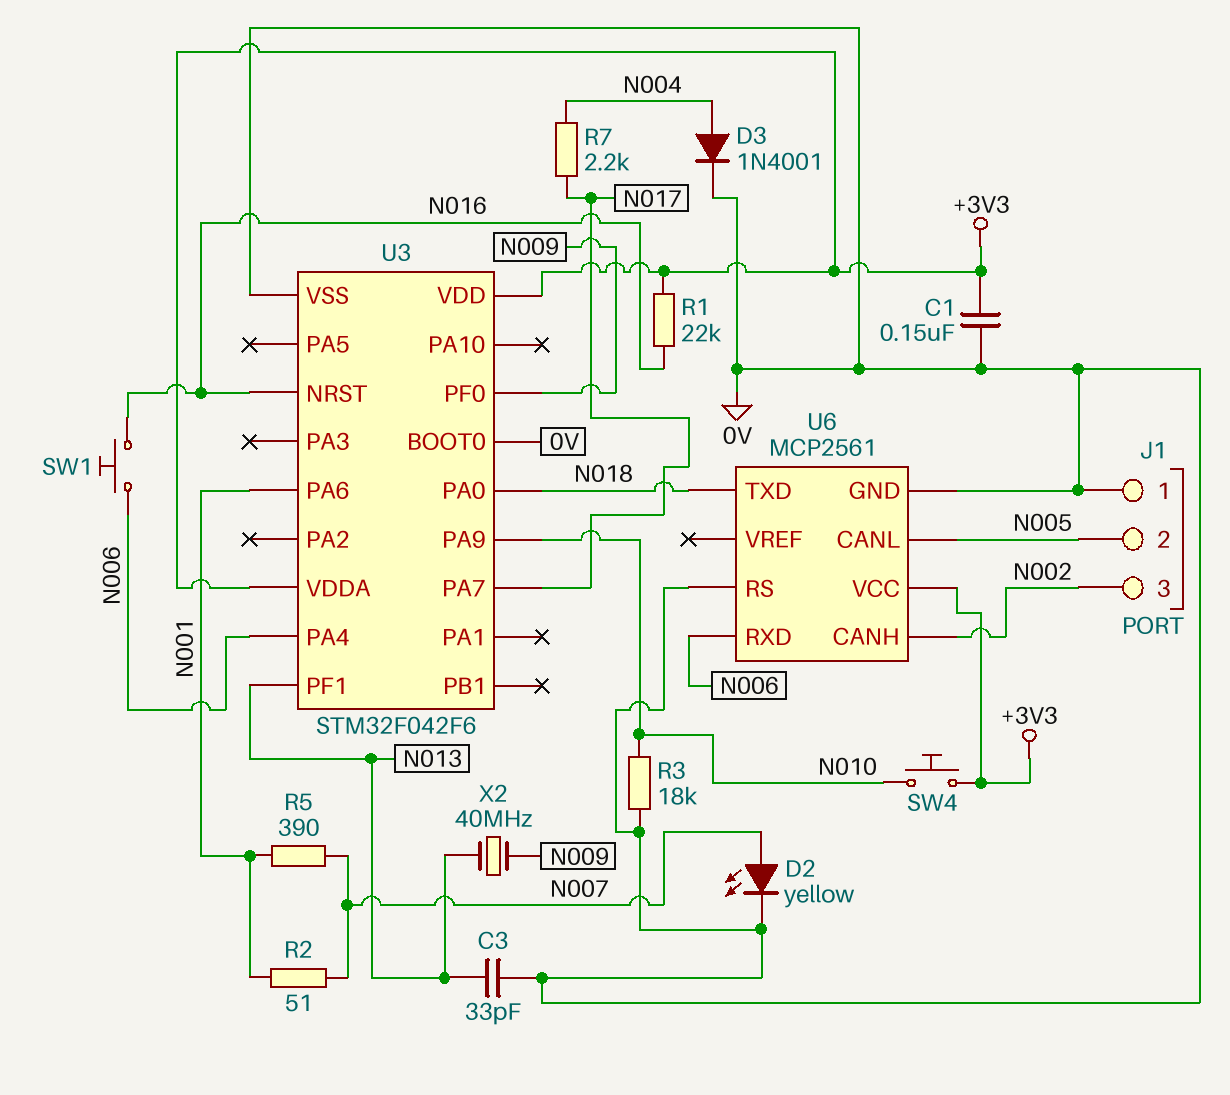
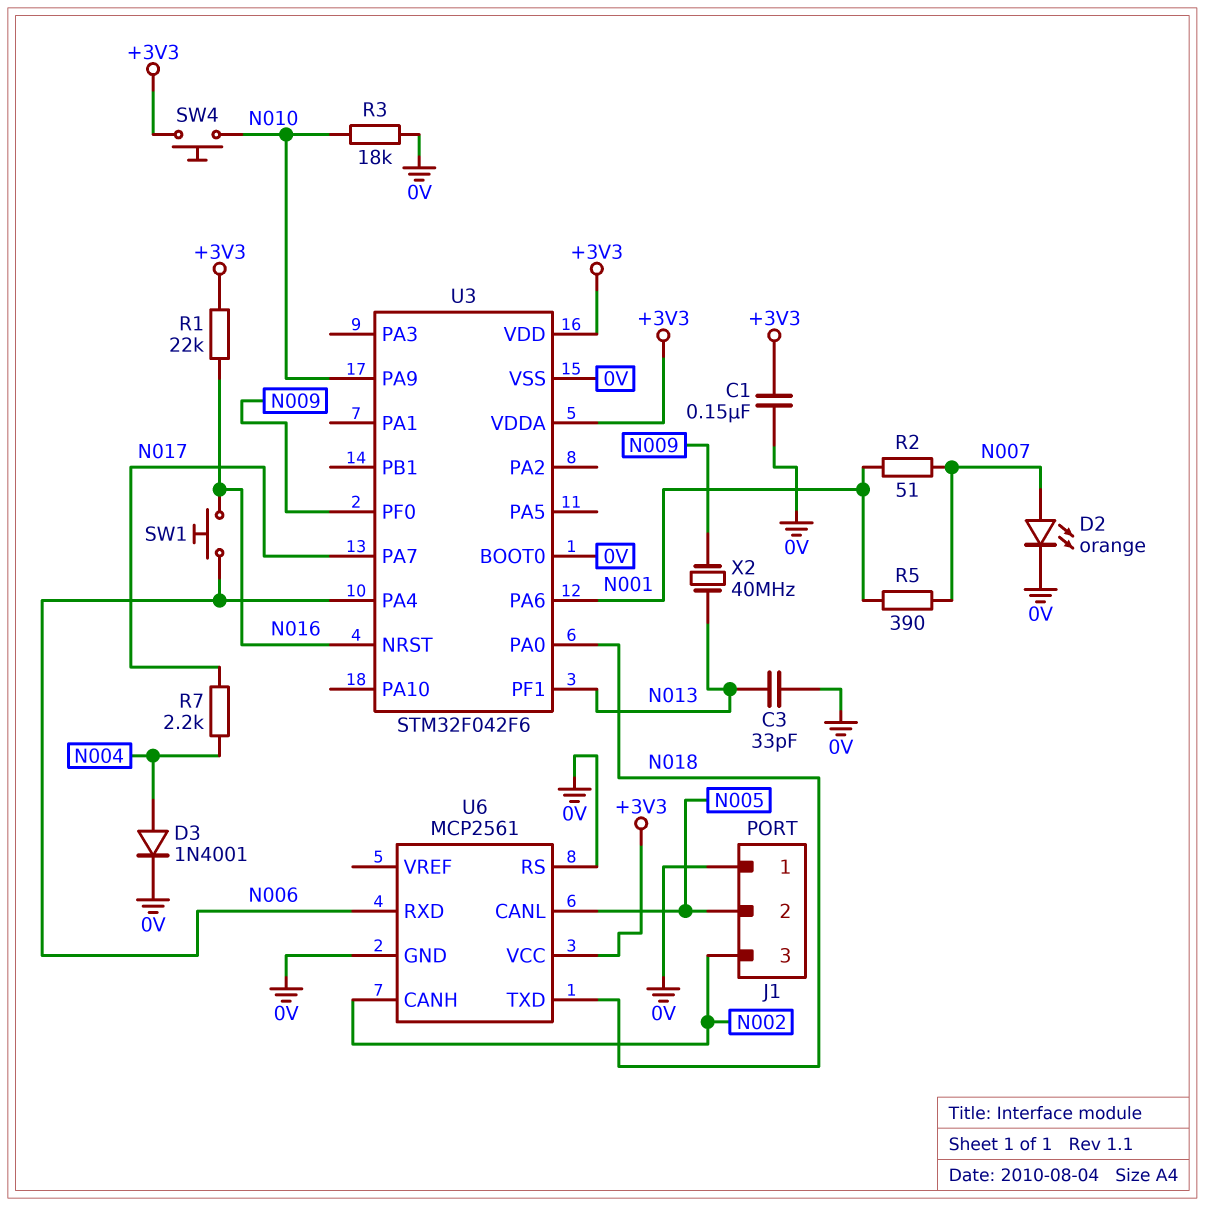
D2: LED yellow (A N007, K 0V) -> LED orange (A N007, K 0V)

